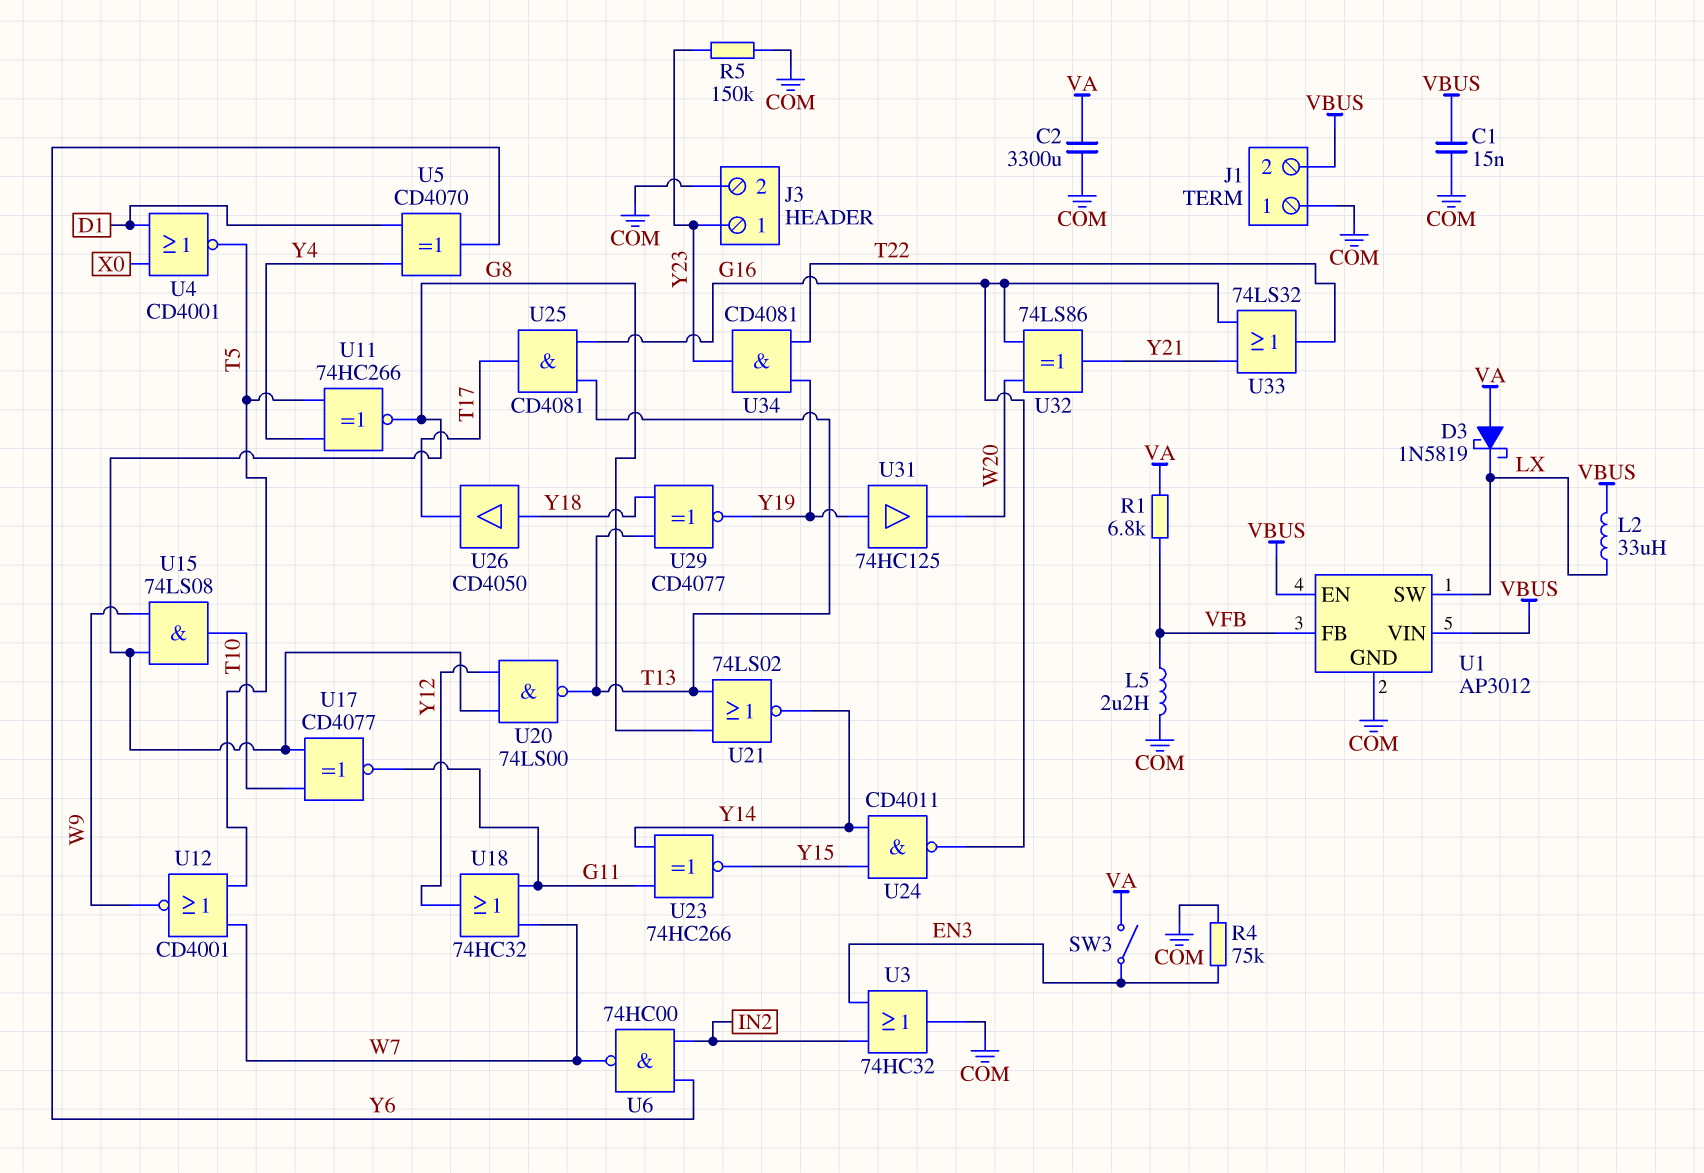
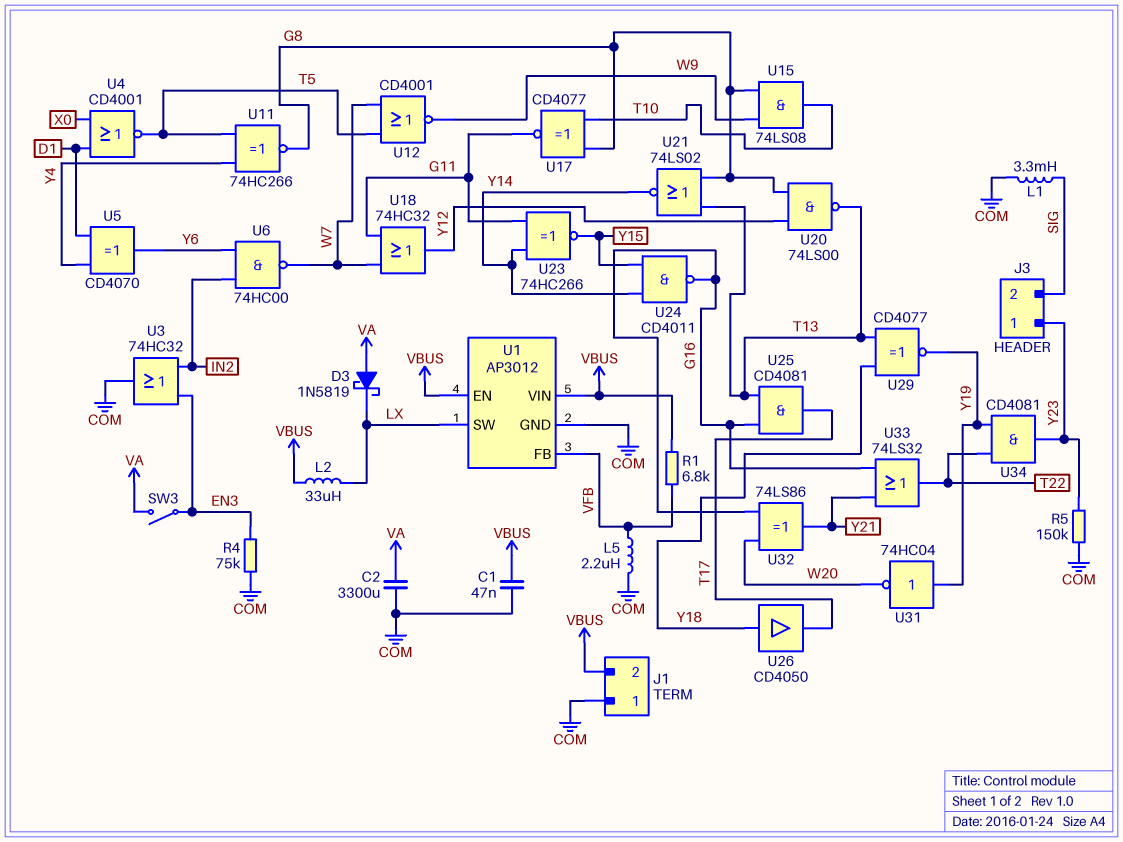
C1: 15nF (COM, VBUS) -> 47nF (COM, VBUS)
J3 pin 2: COM -> SIG
L1: none -> 3.3mH (COM, SIG)
R1: 6.8k (VA, VFB) -> 6.8k (VBUS, VFB)
U31: buffer 74HC125 (in Y19, out W20) -> NOT 74HC04 (in Y19, out W20)

